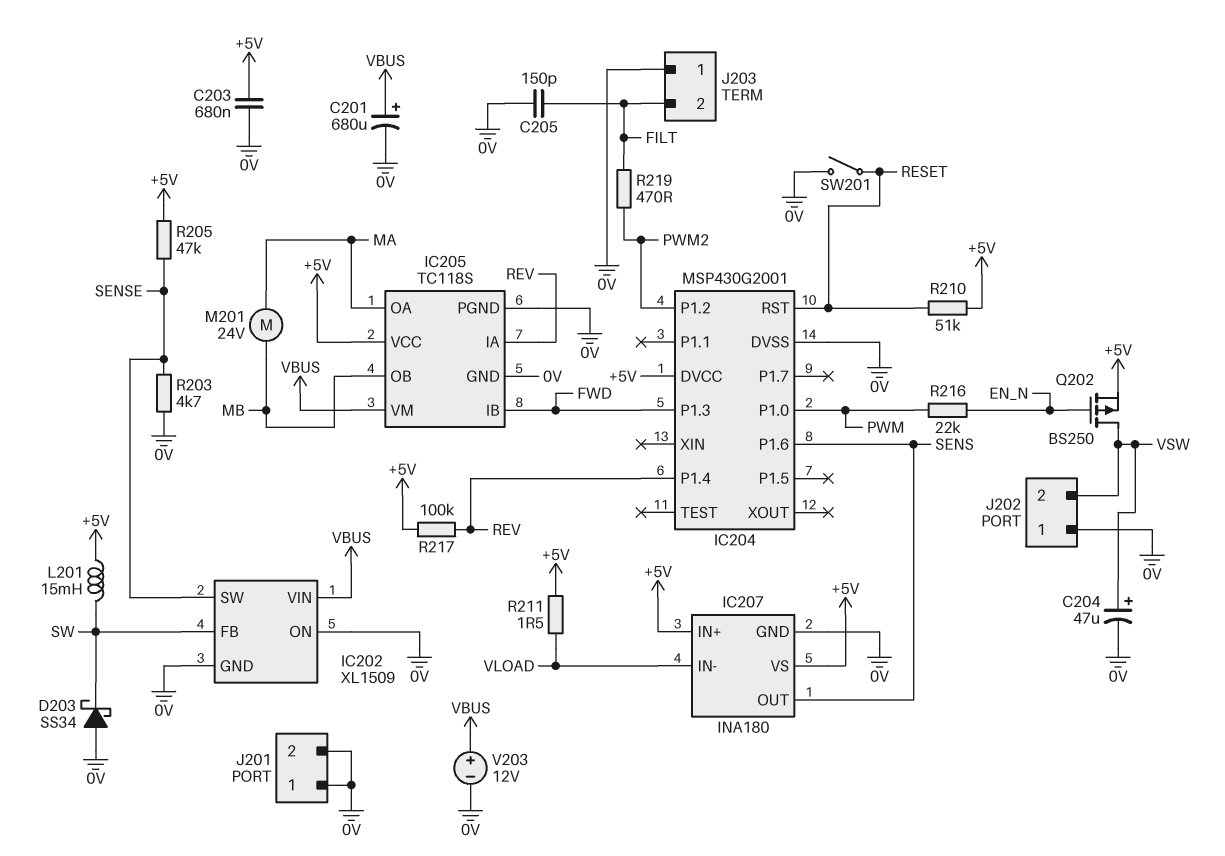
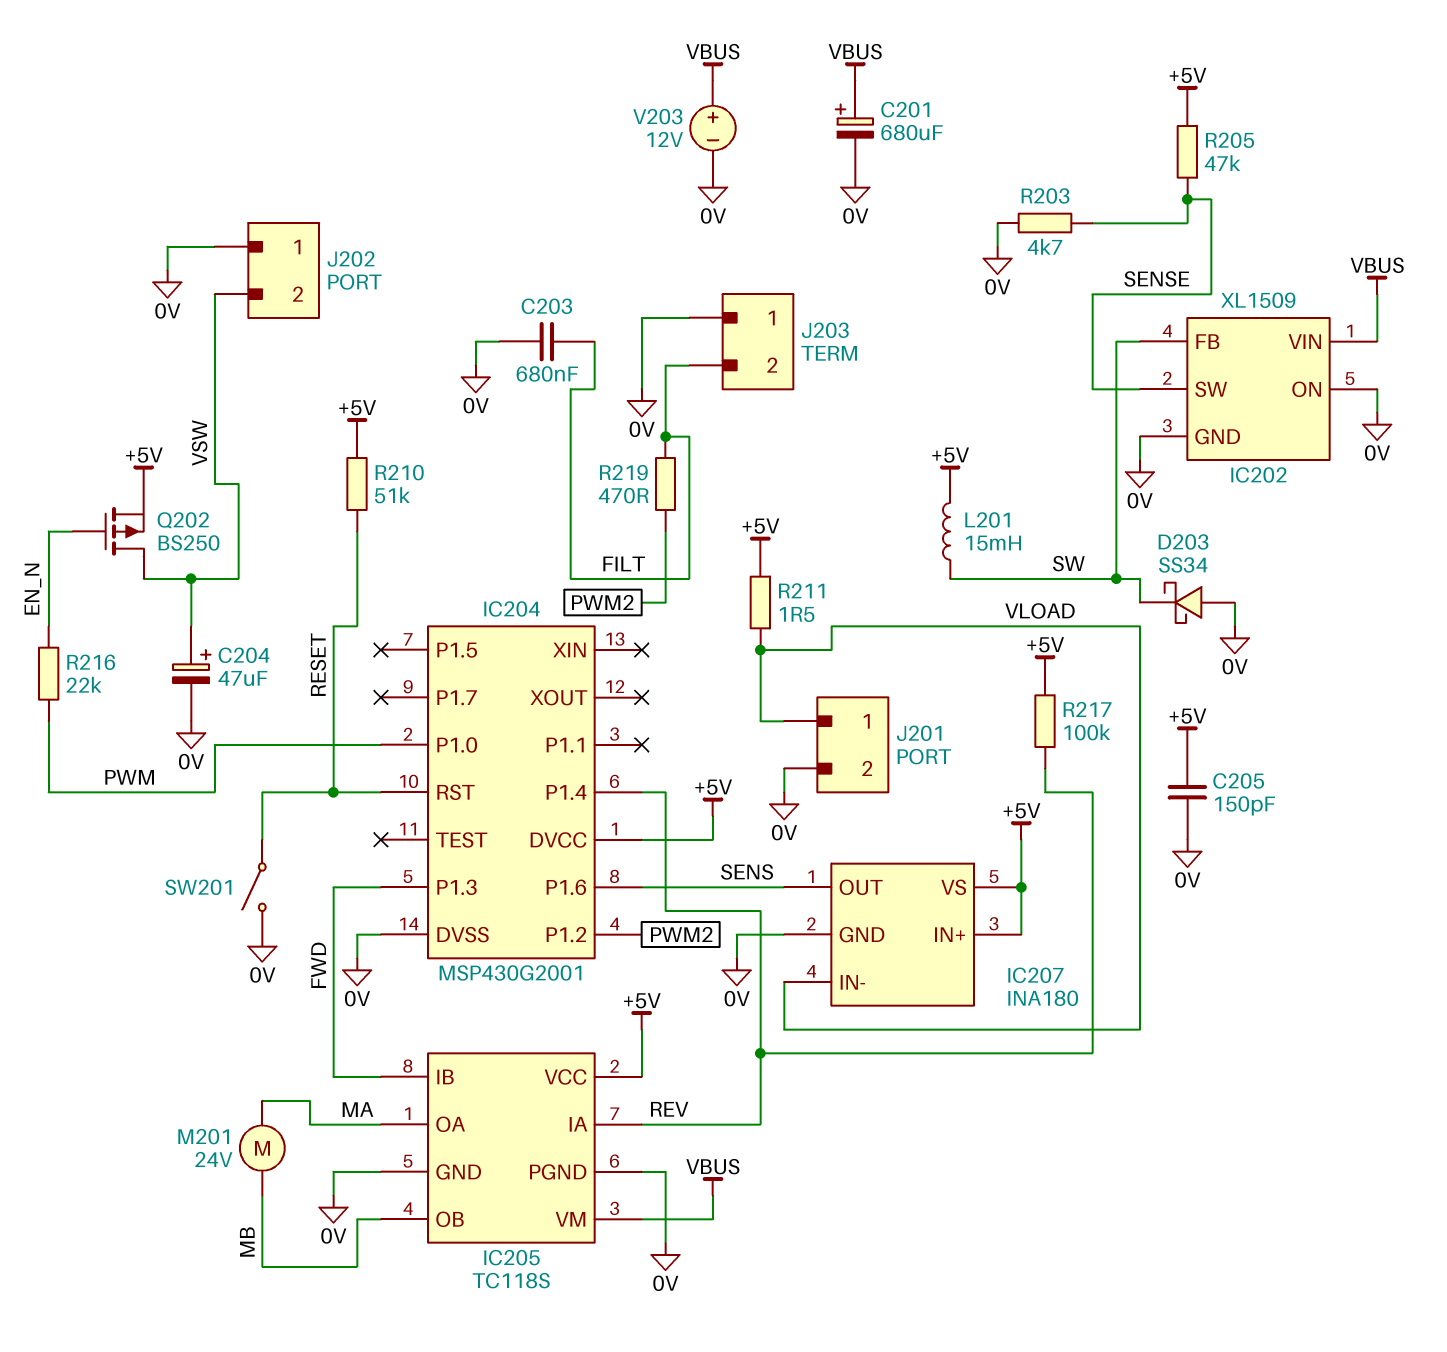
C203: 680nF (+5V, 0V) -> 680nF (0V, FILT)
C205: 150pF (0V, FILT) -> 150pF (+5V, 0V)
J201 pin 1: 0V -> VLOAD

